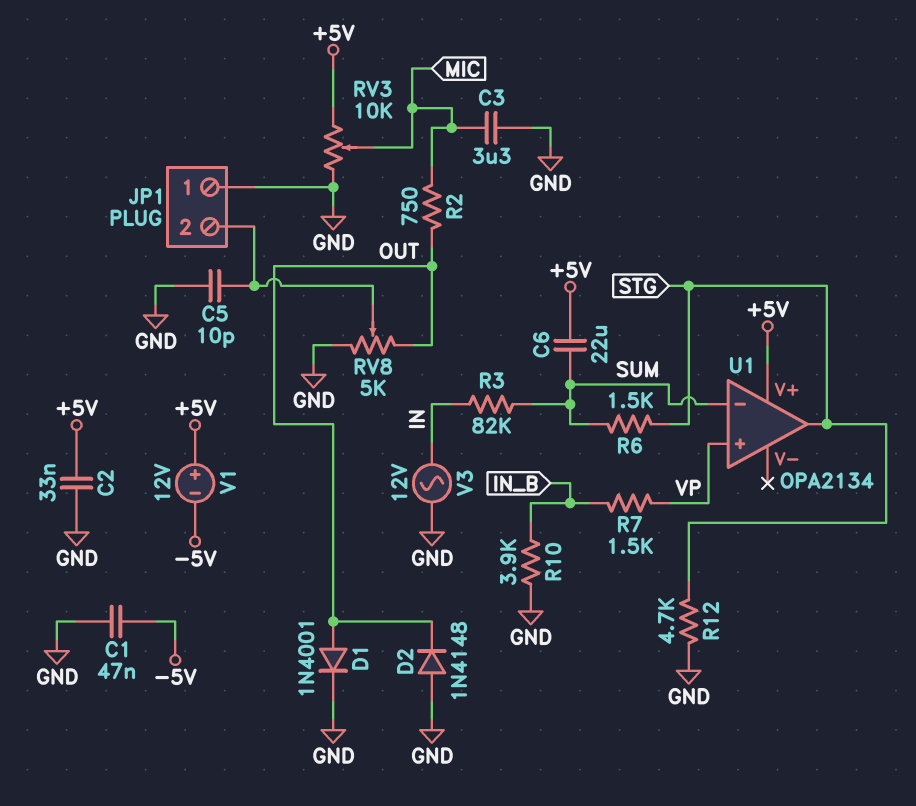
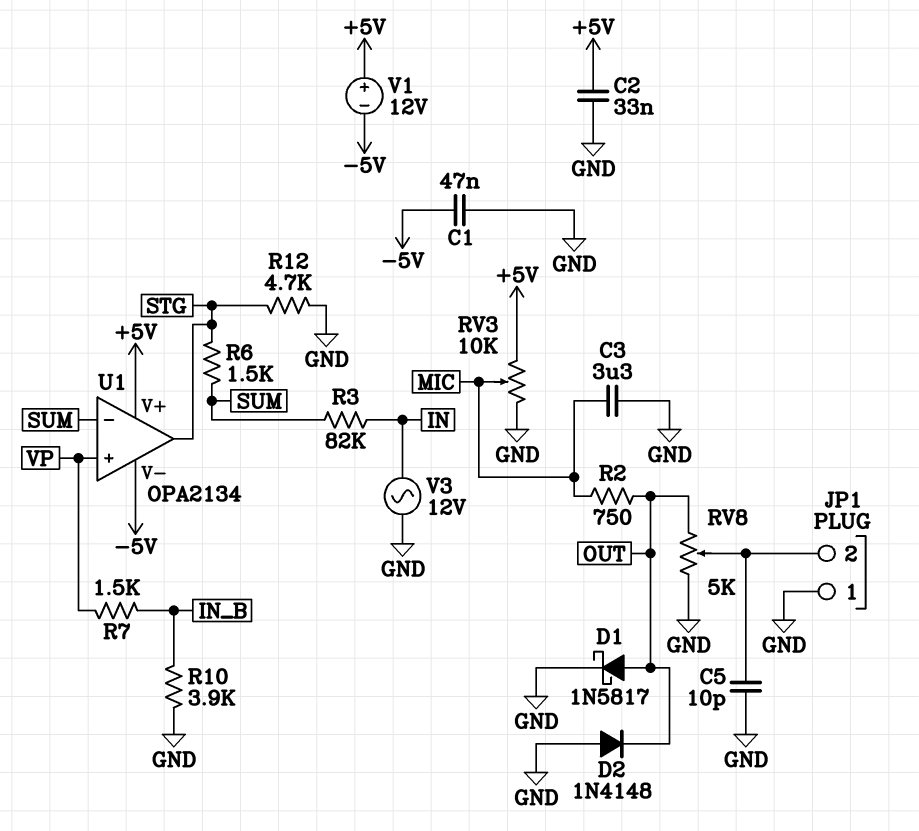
C6: 22uF (+5V, SUM) -> none
D1: diode 1N4001 (A OUT, K GND) -> schottky 1N5817 (A OUT, K GND)
U1 pin V-: none -> -5V

